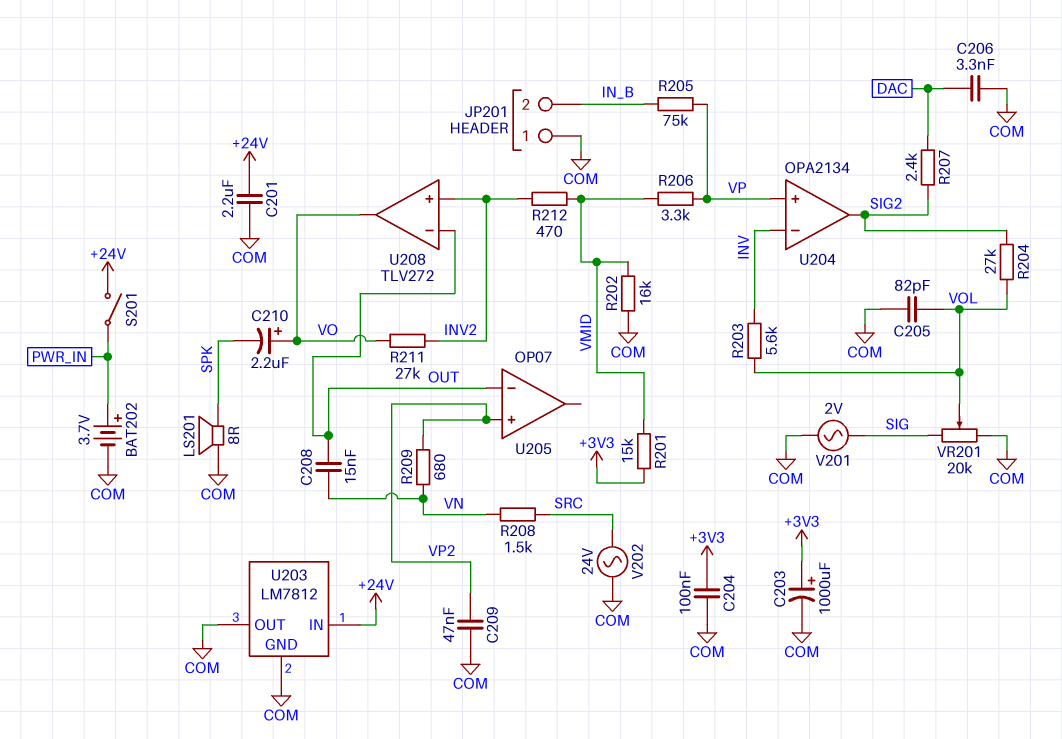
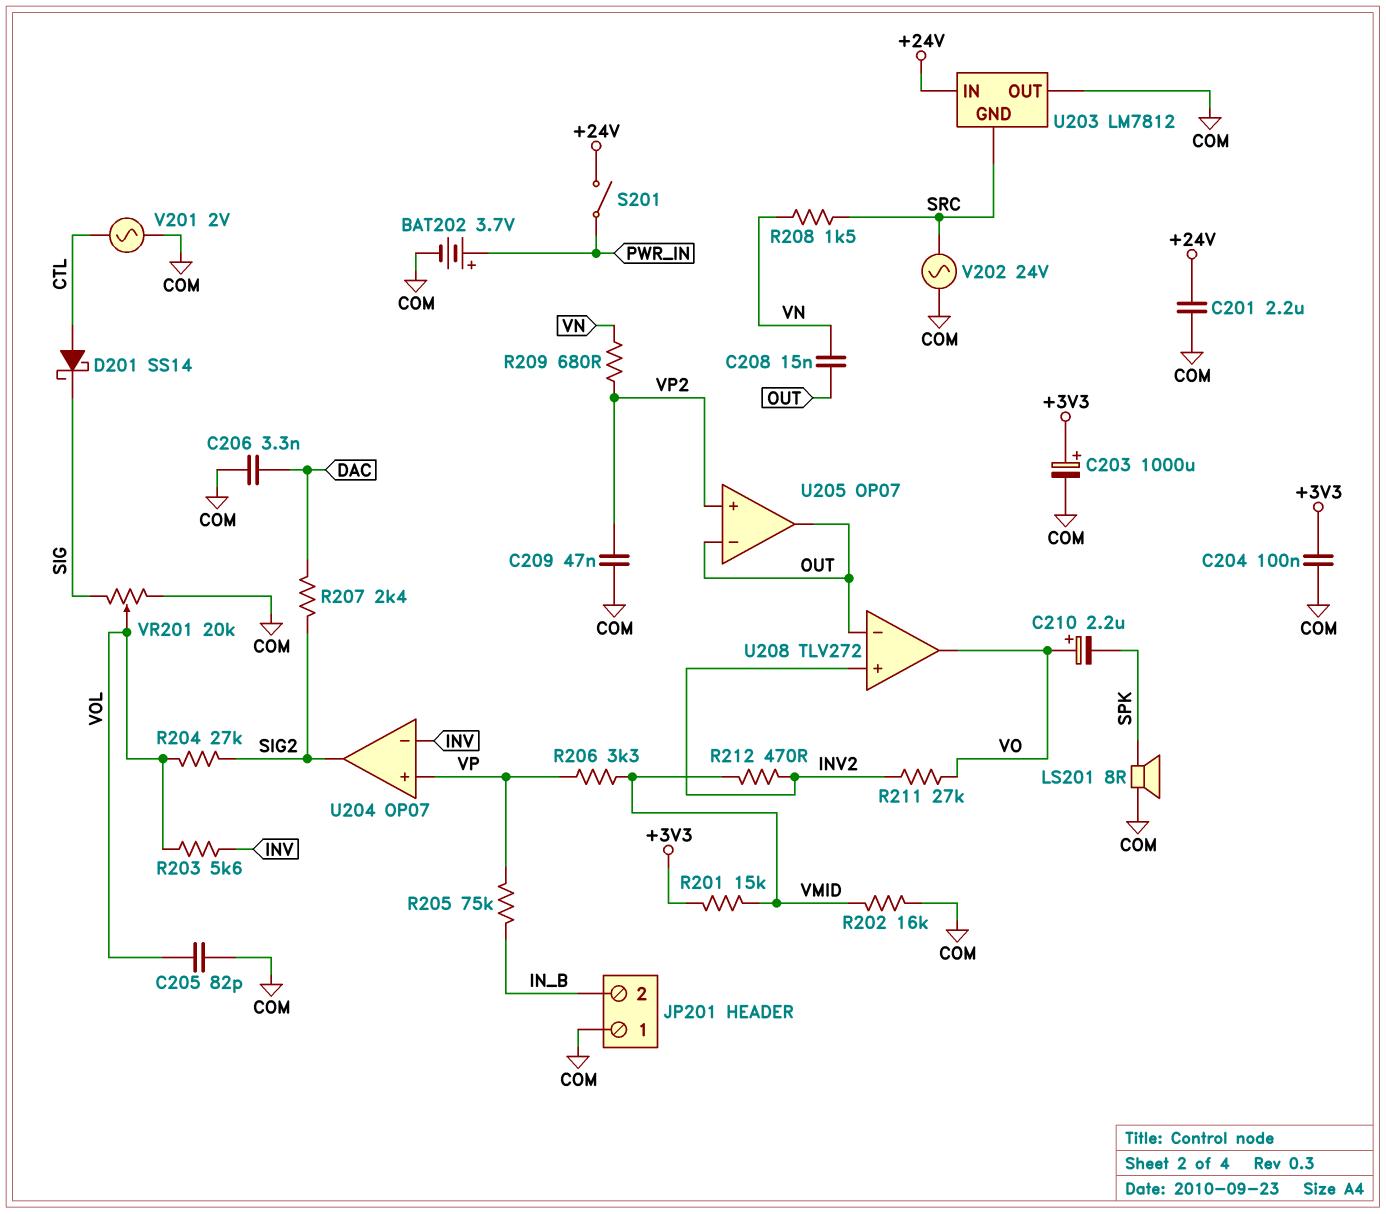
D201: none -> schottky SS14 (A CTL, K SIG)
U203 pin GND: COM -> SRC
U204: OPA2134 -> OP07
U205 pin out: none -> OUT
V201: AC 2V (COM, SIG) -> AC 2V (COM, CTL)

